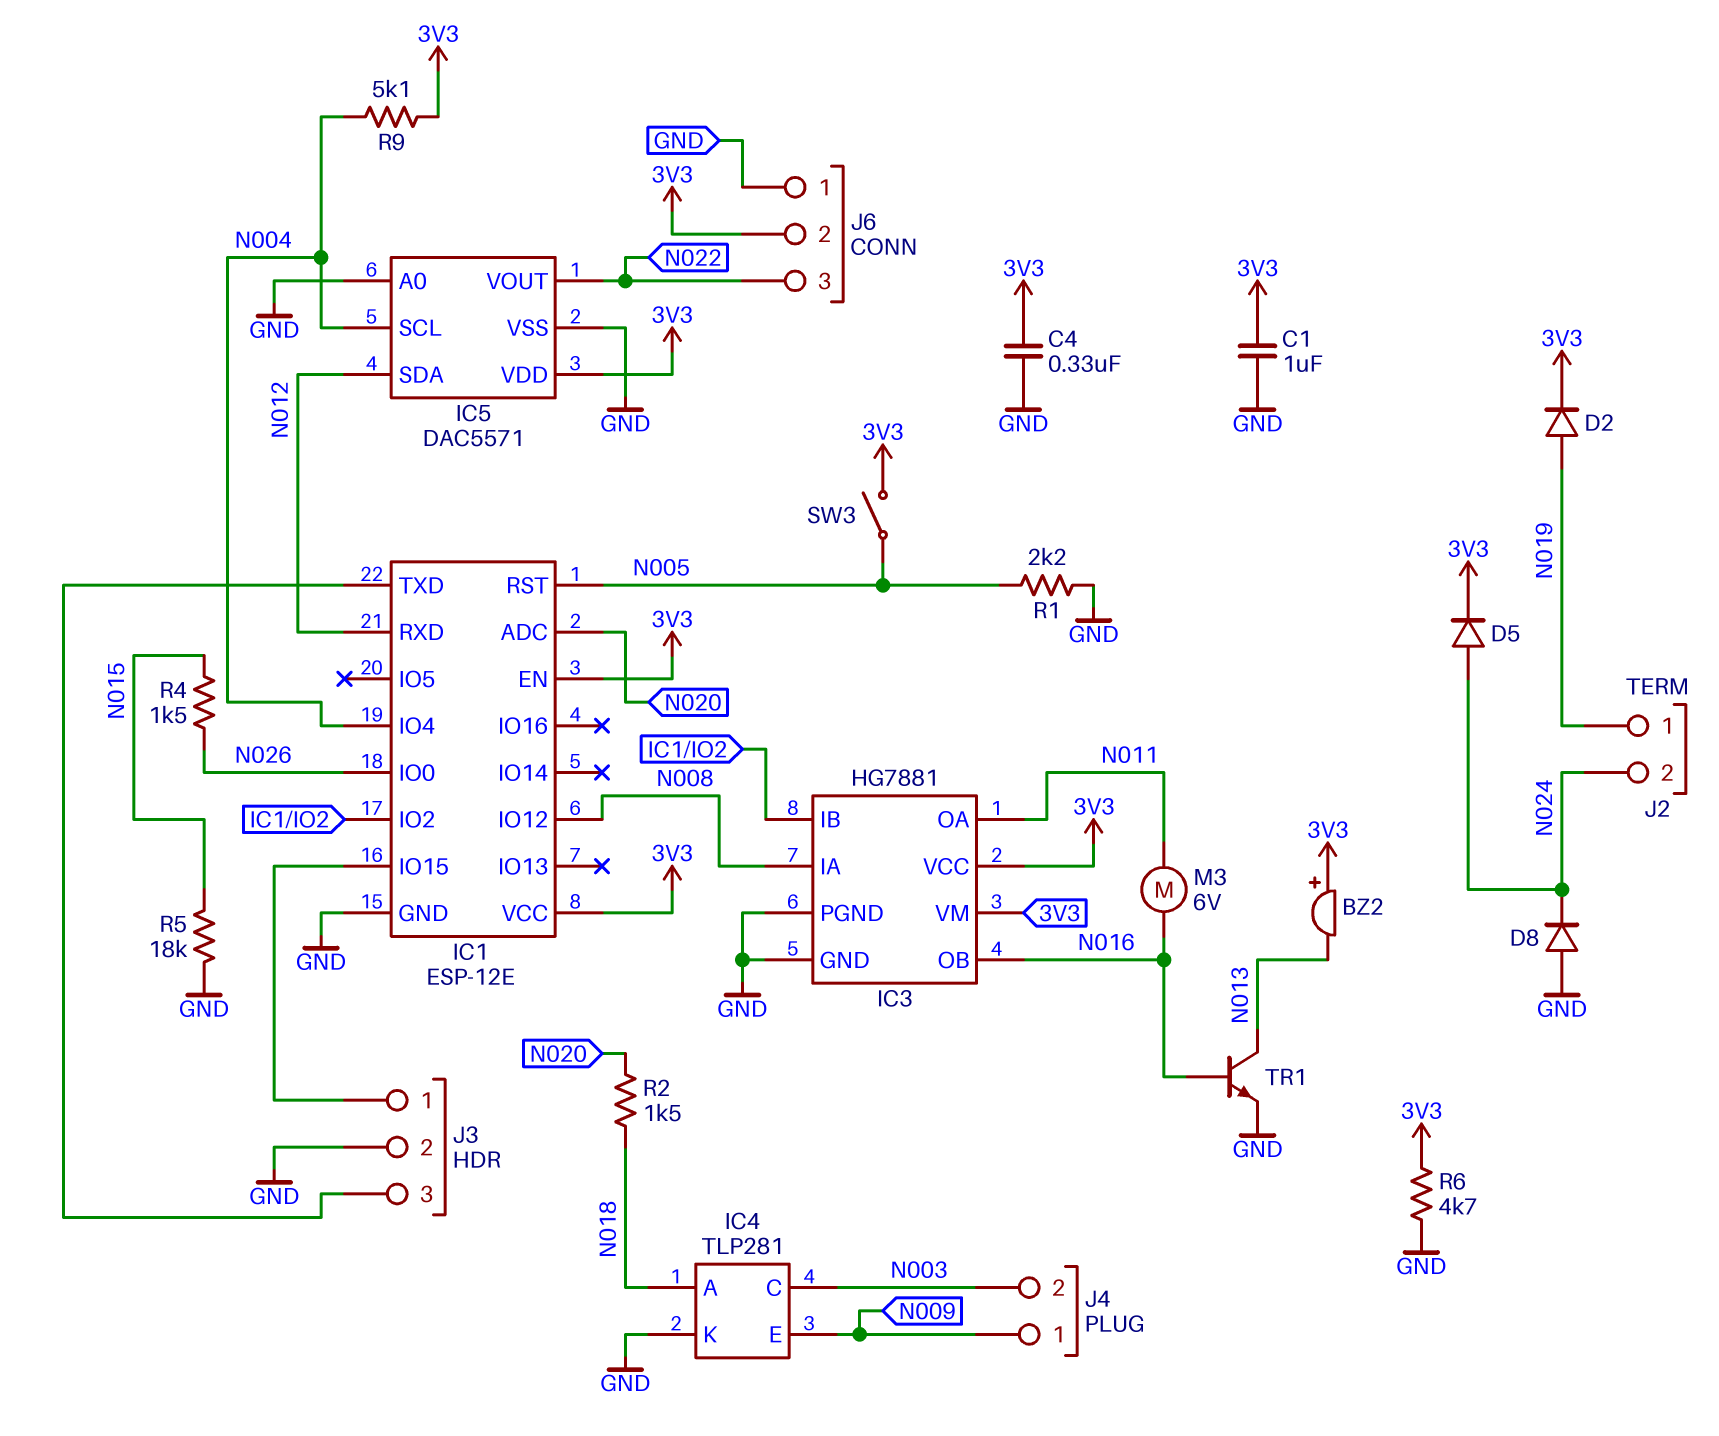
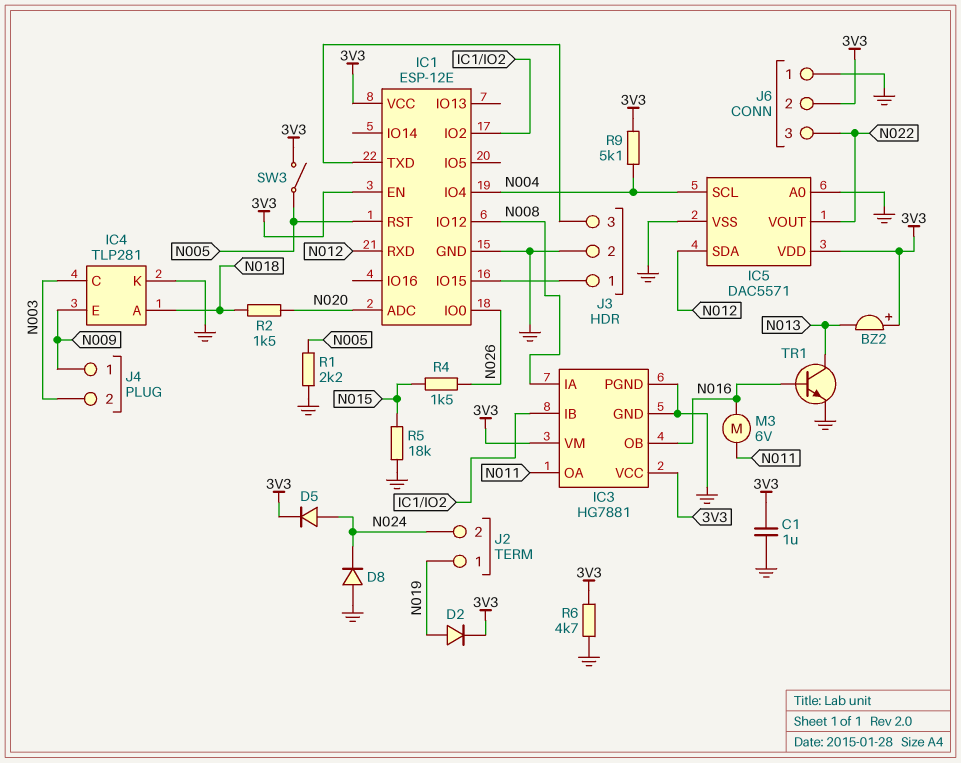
C4: 330nF (3V3, GND) -> none

